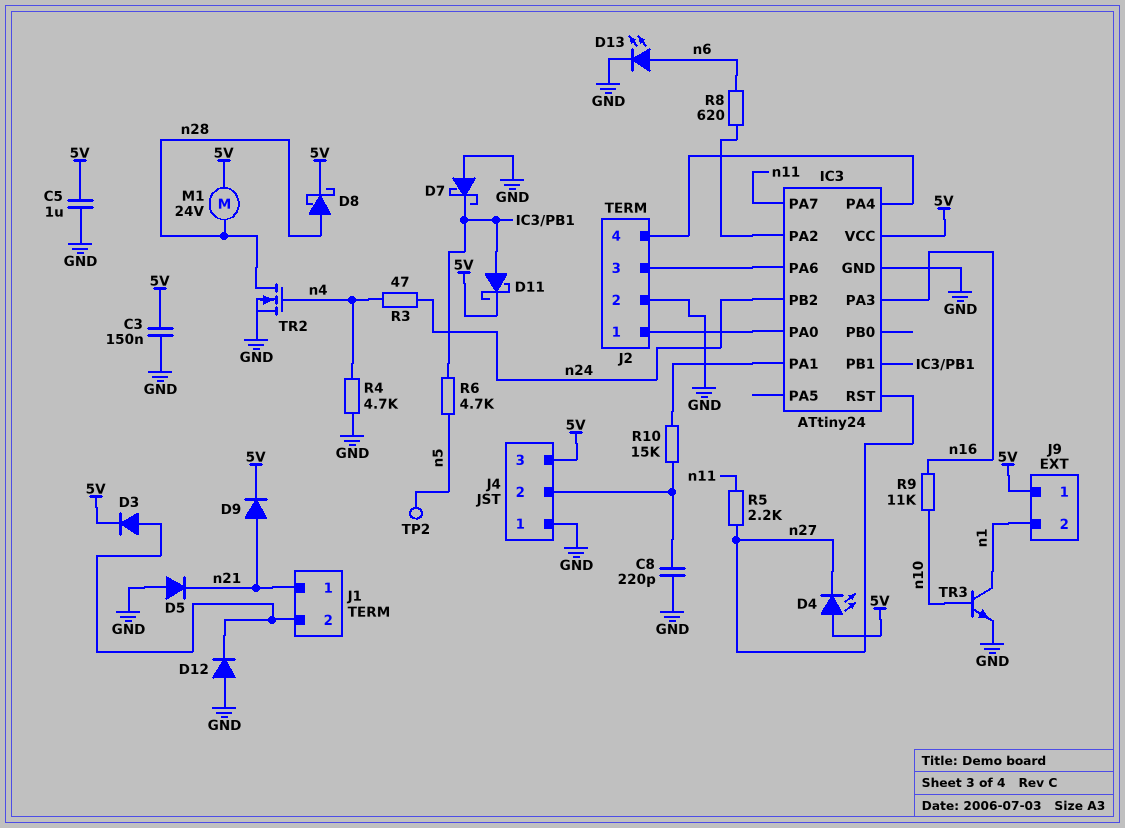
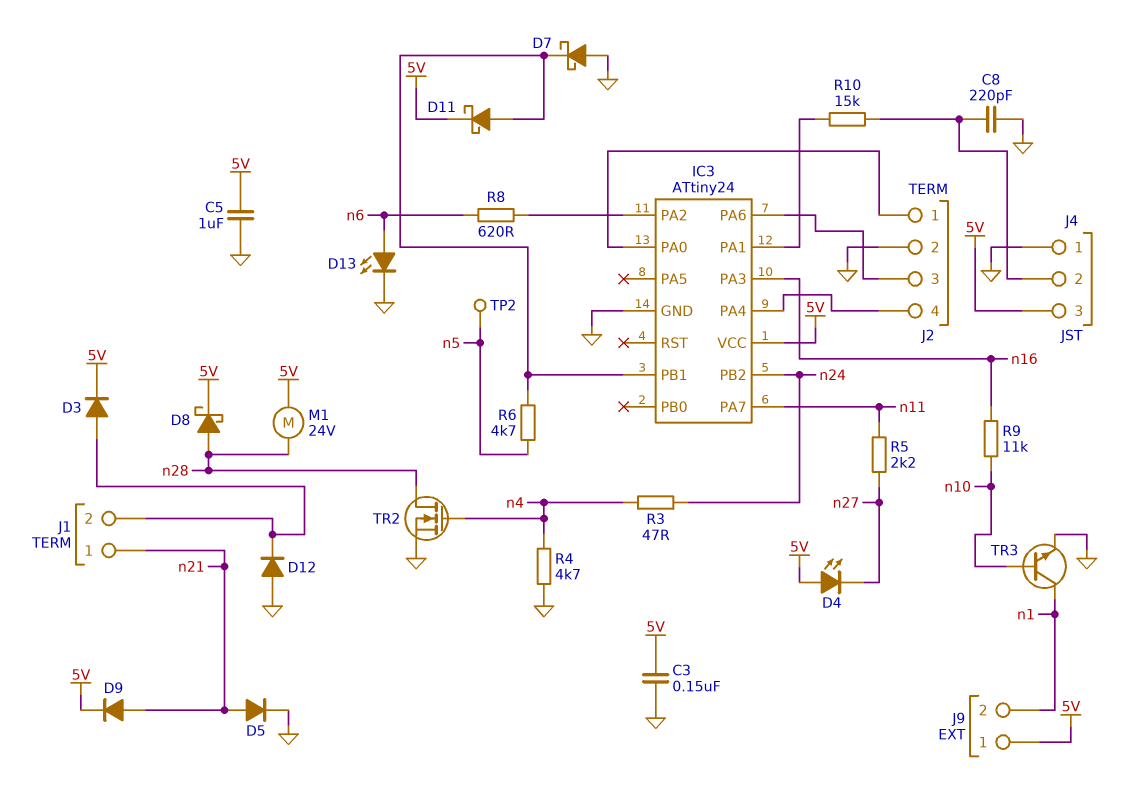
D5: diode (A GND, K n21) -> diode (A n21, K GND)
IC3 pin RST: n27 -> none

